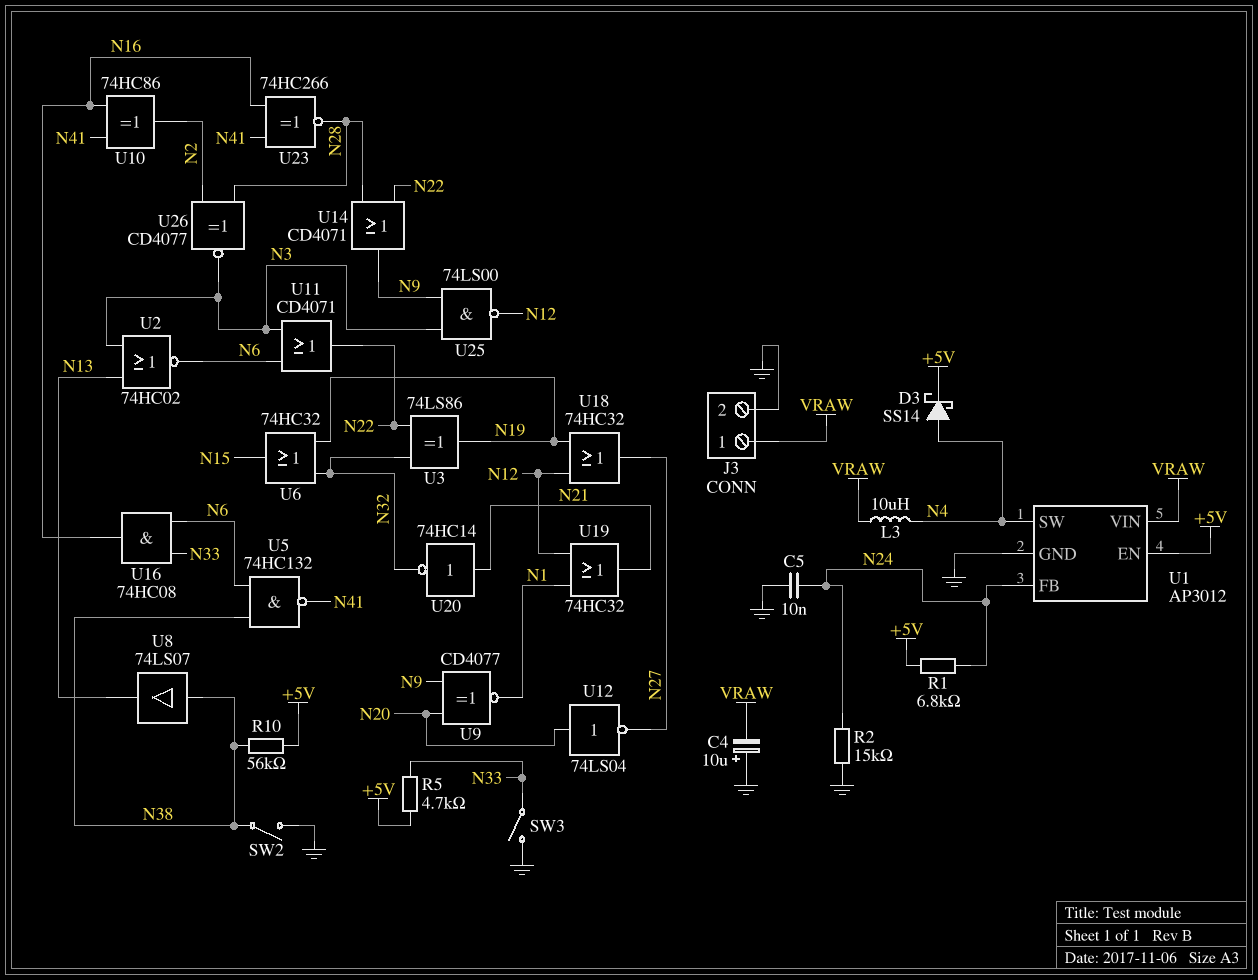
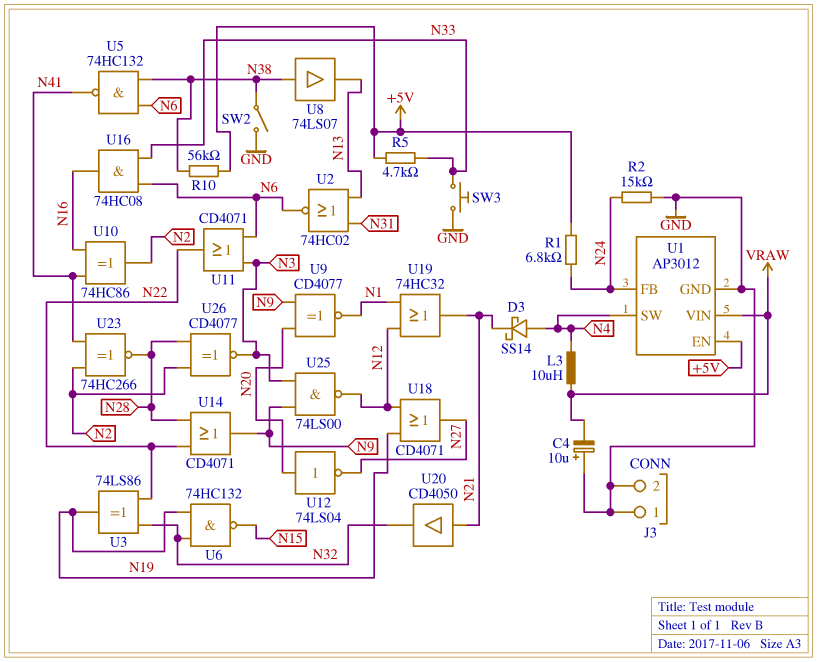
C5: 10nF (GND, N24) -> none
D3: schottky SS14 (A N4, K +5V) -> schottky SS14 (A N4, K N21)
J3 pin 1: VRAW -> GND
SW3: switch (GND, N33) -> button (GND, N33)
U2: NOR 74HC02 (in N3, in N13, out N6) -> NOR 74HC02 (in N13, in N31, out N6)
U6: OR 74HC32 (in N19, in N32, out N15) -> NAND 74HC132 (in N19, in N32, out N15)
U18: OR 74HC32 (in N12, in N19, out N27) -> OR CD4071 (in N12, in N19, out N27)
U20: NOT 74HC14 (in N21, out N32) -> buffer CD4050 (in N21, out N32)
U23: XNOR 74HC266 (in N16, in N41, out N28) -> XNOR 74HC266 (in N2, in N41, out N28)

